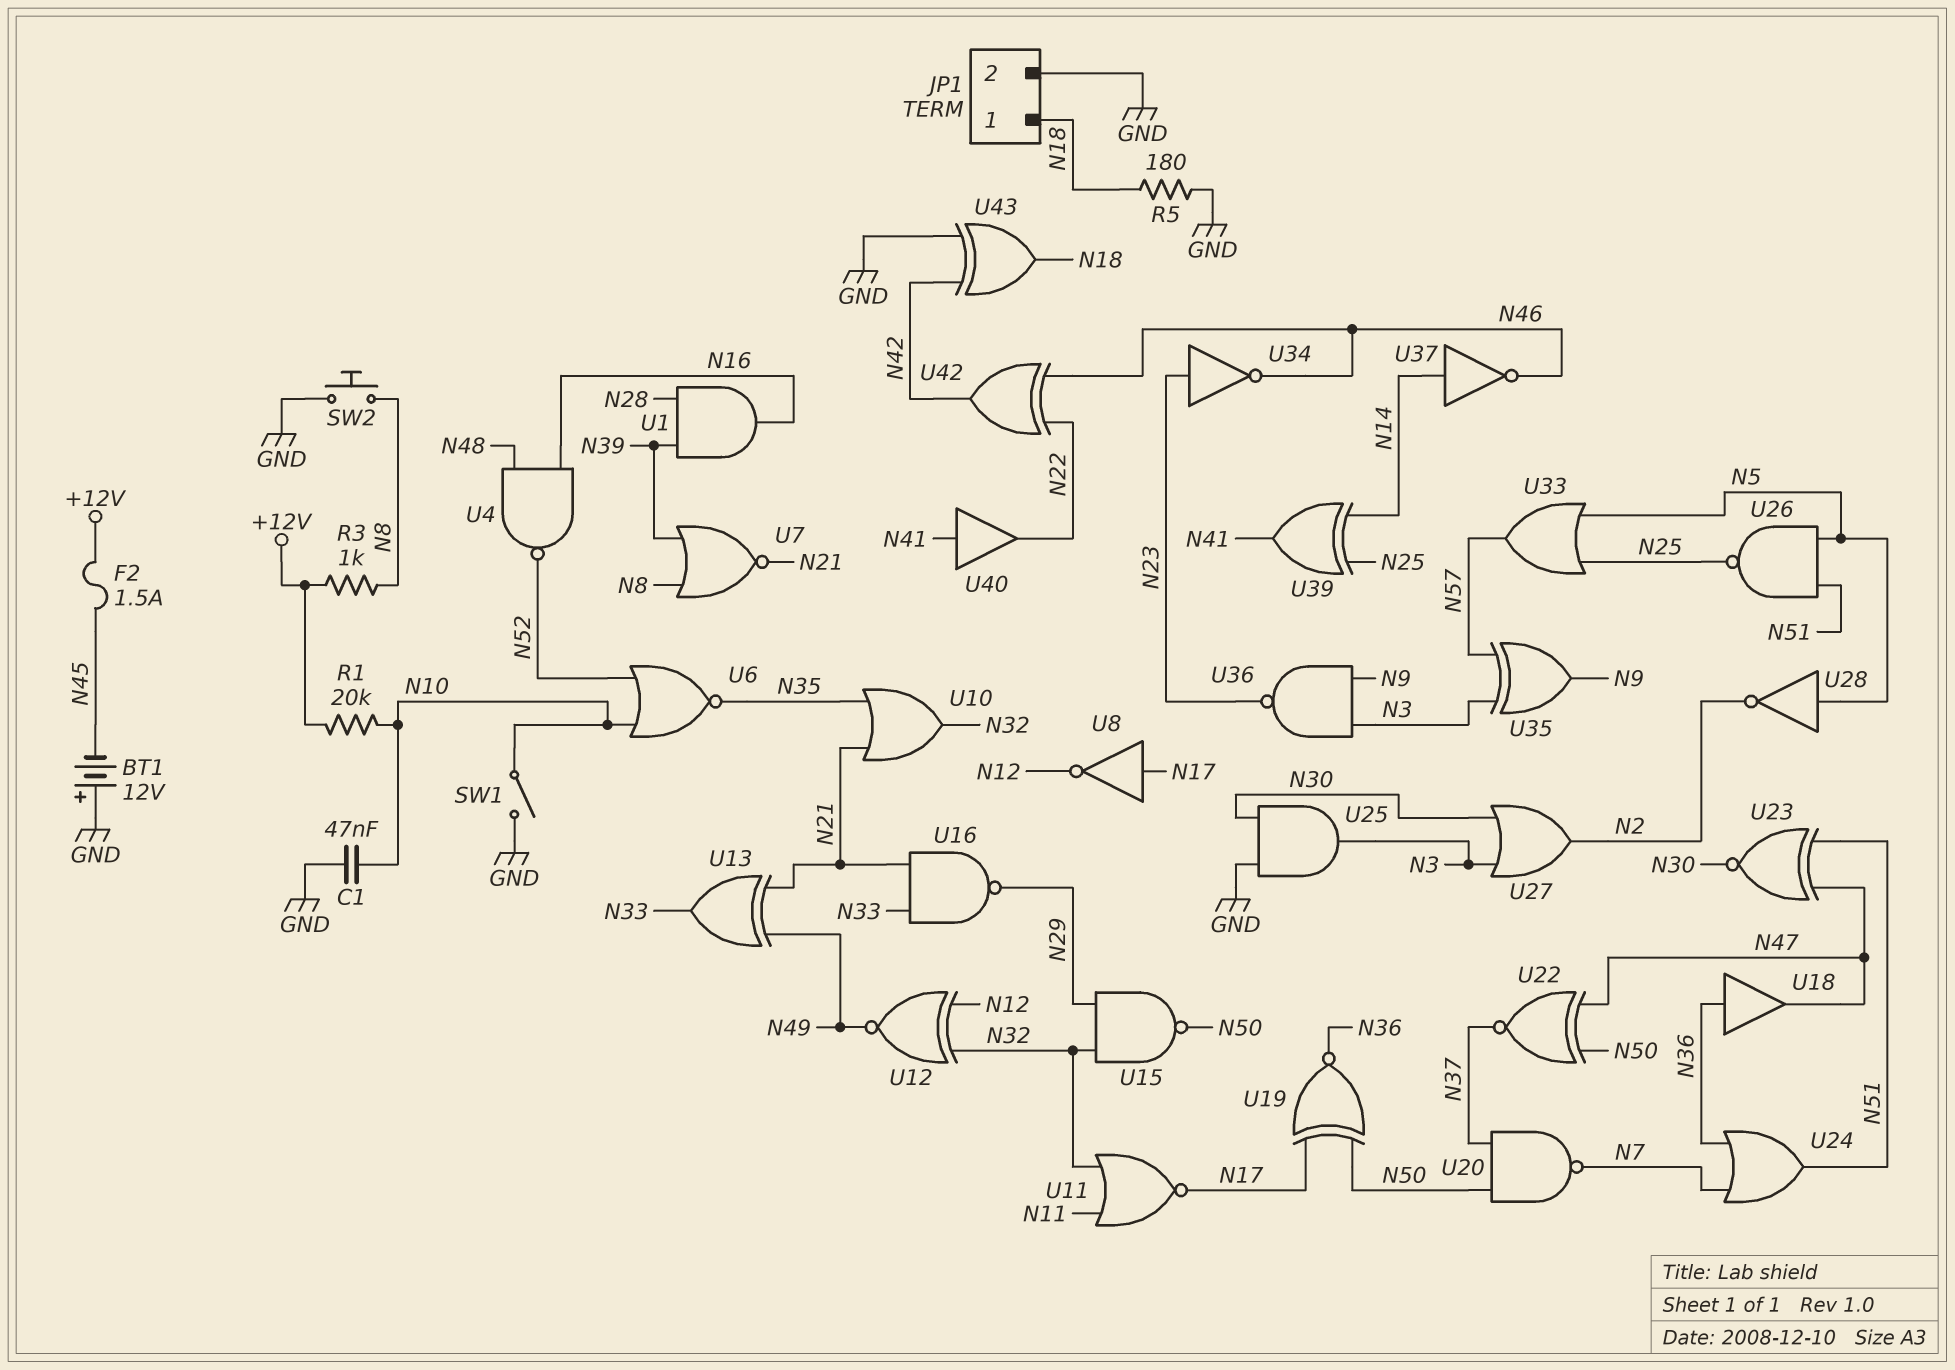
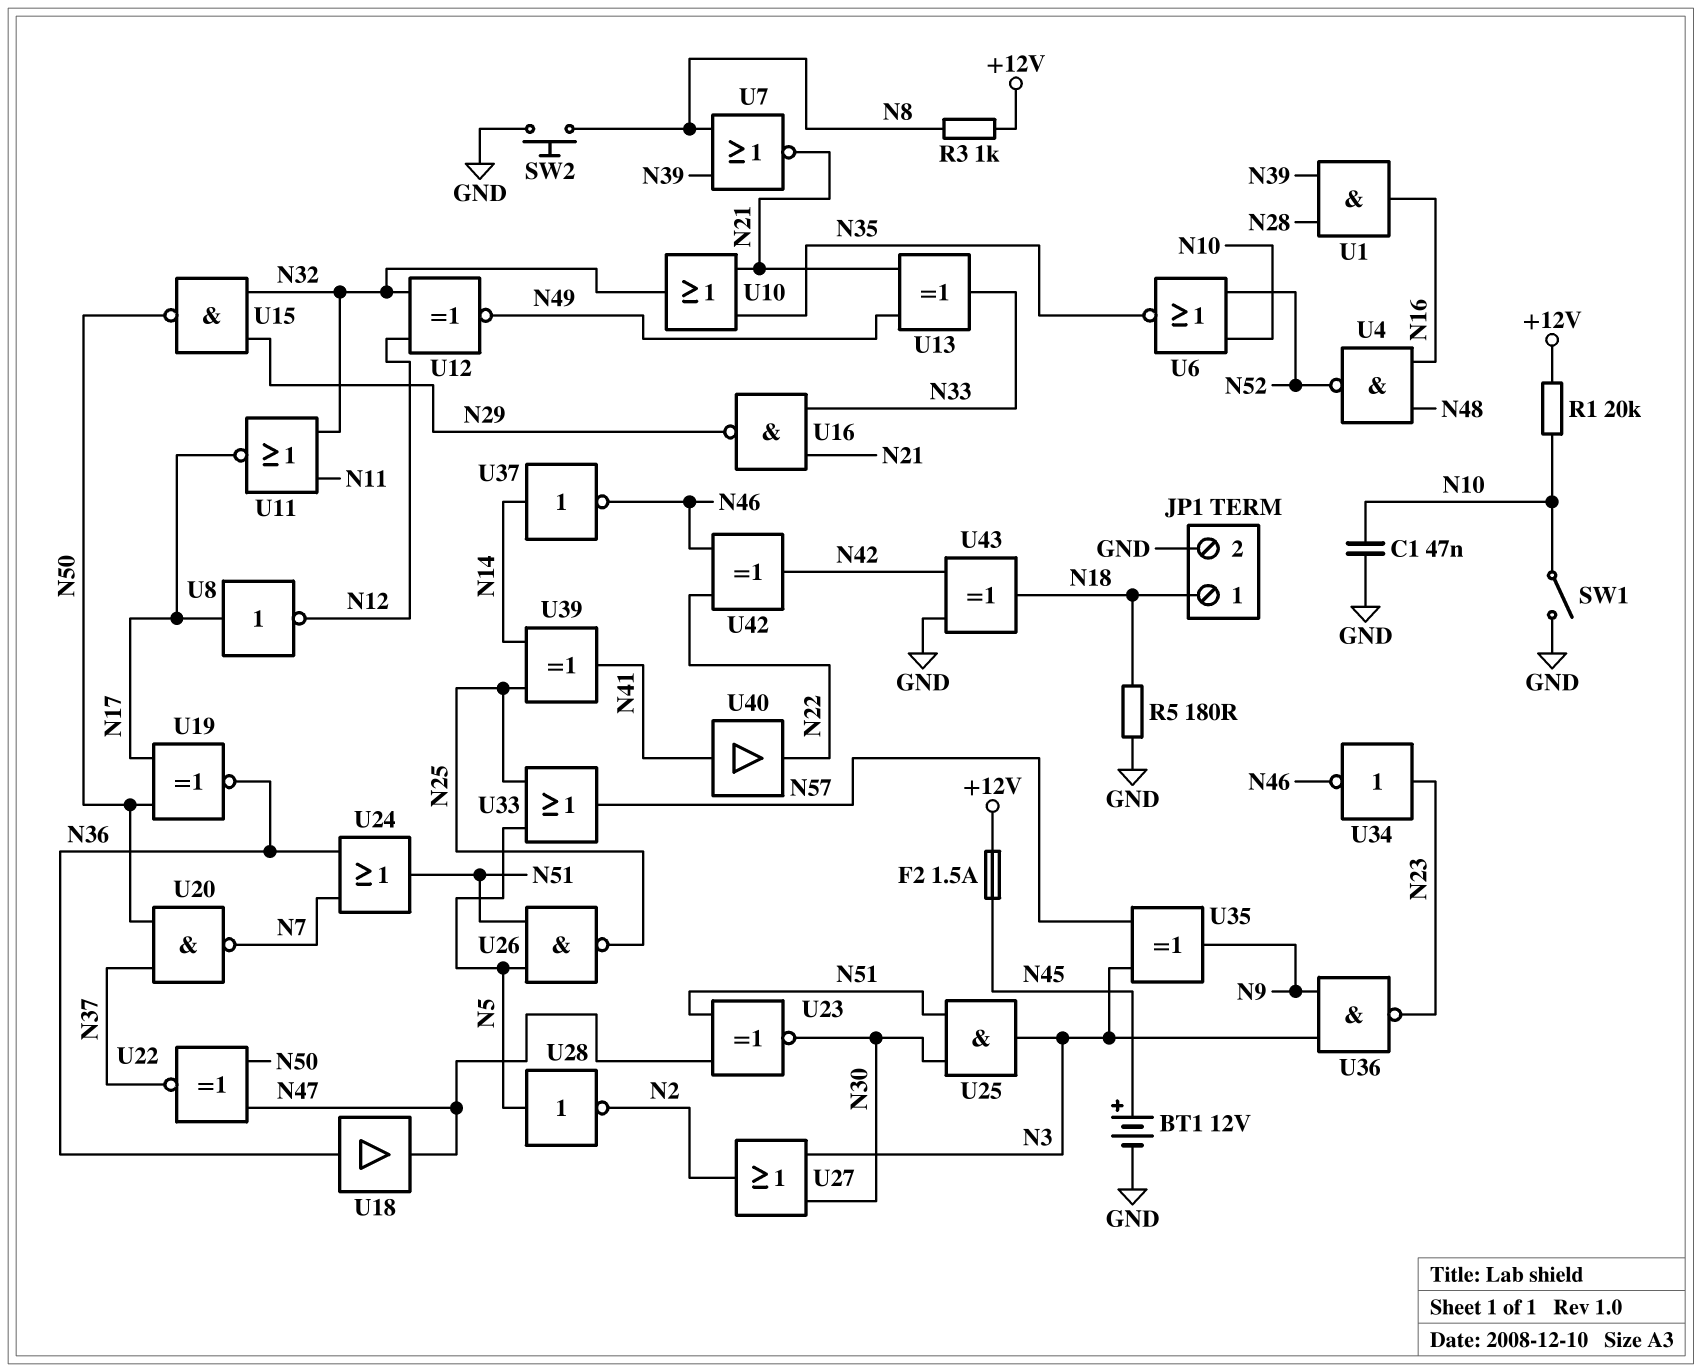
BT1: 12V (plus GND, minus N45) -> 12V (plus N45, minus GND)
U25: AND (in GND, in N30, out N3) -> AND (in N30, in N51, out N3)

